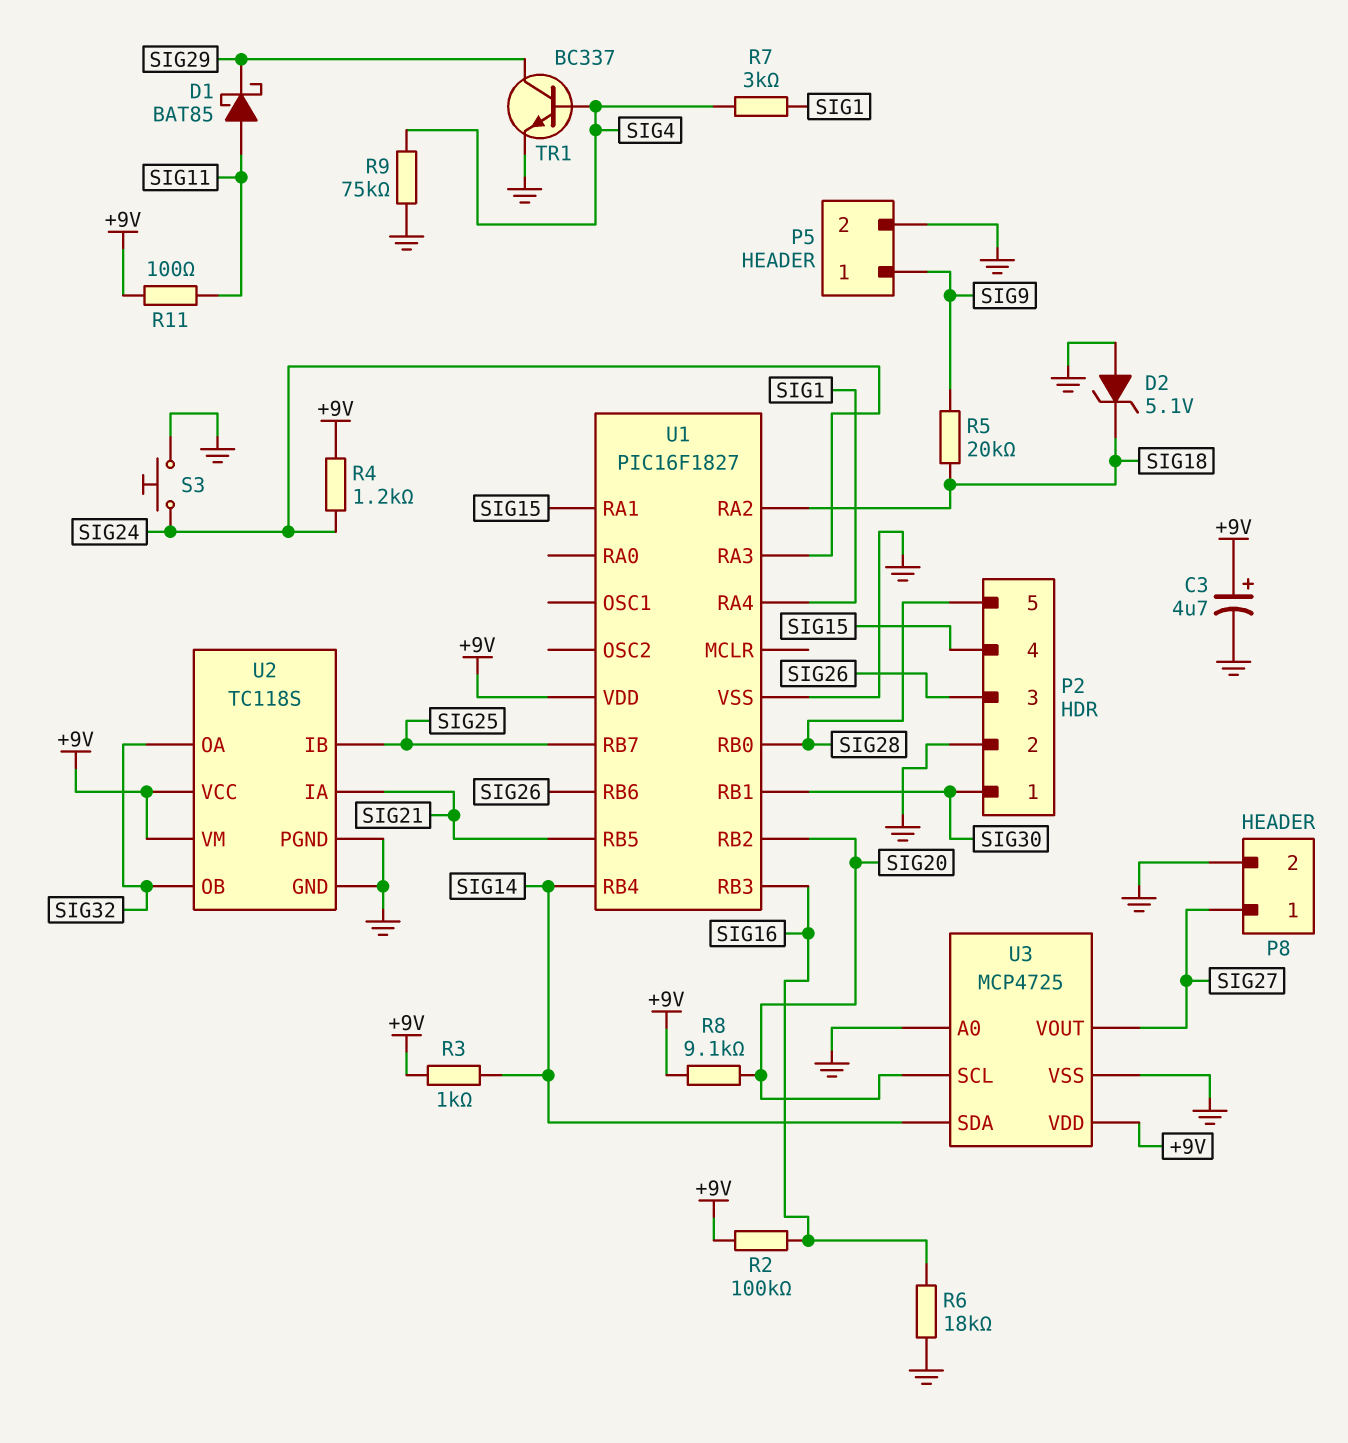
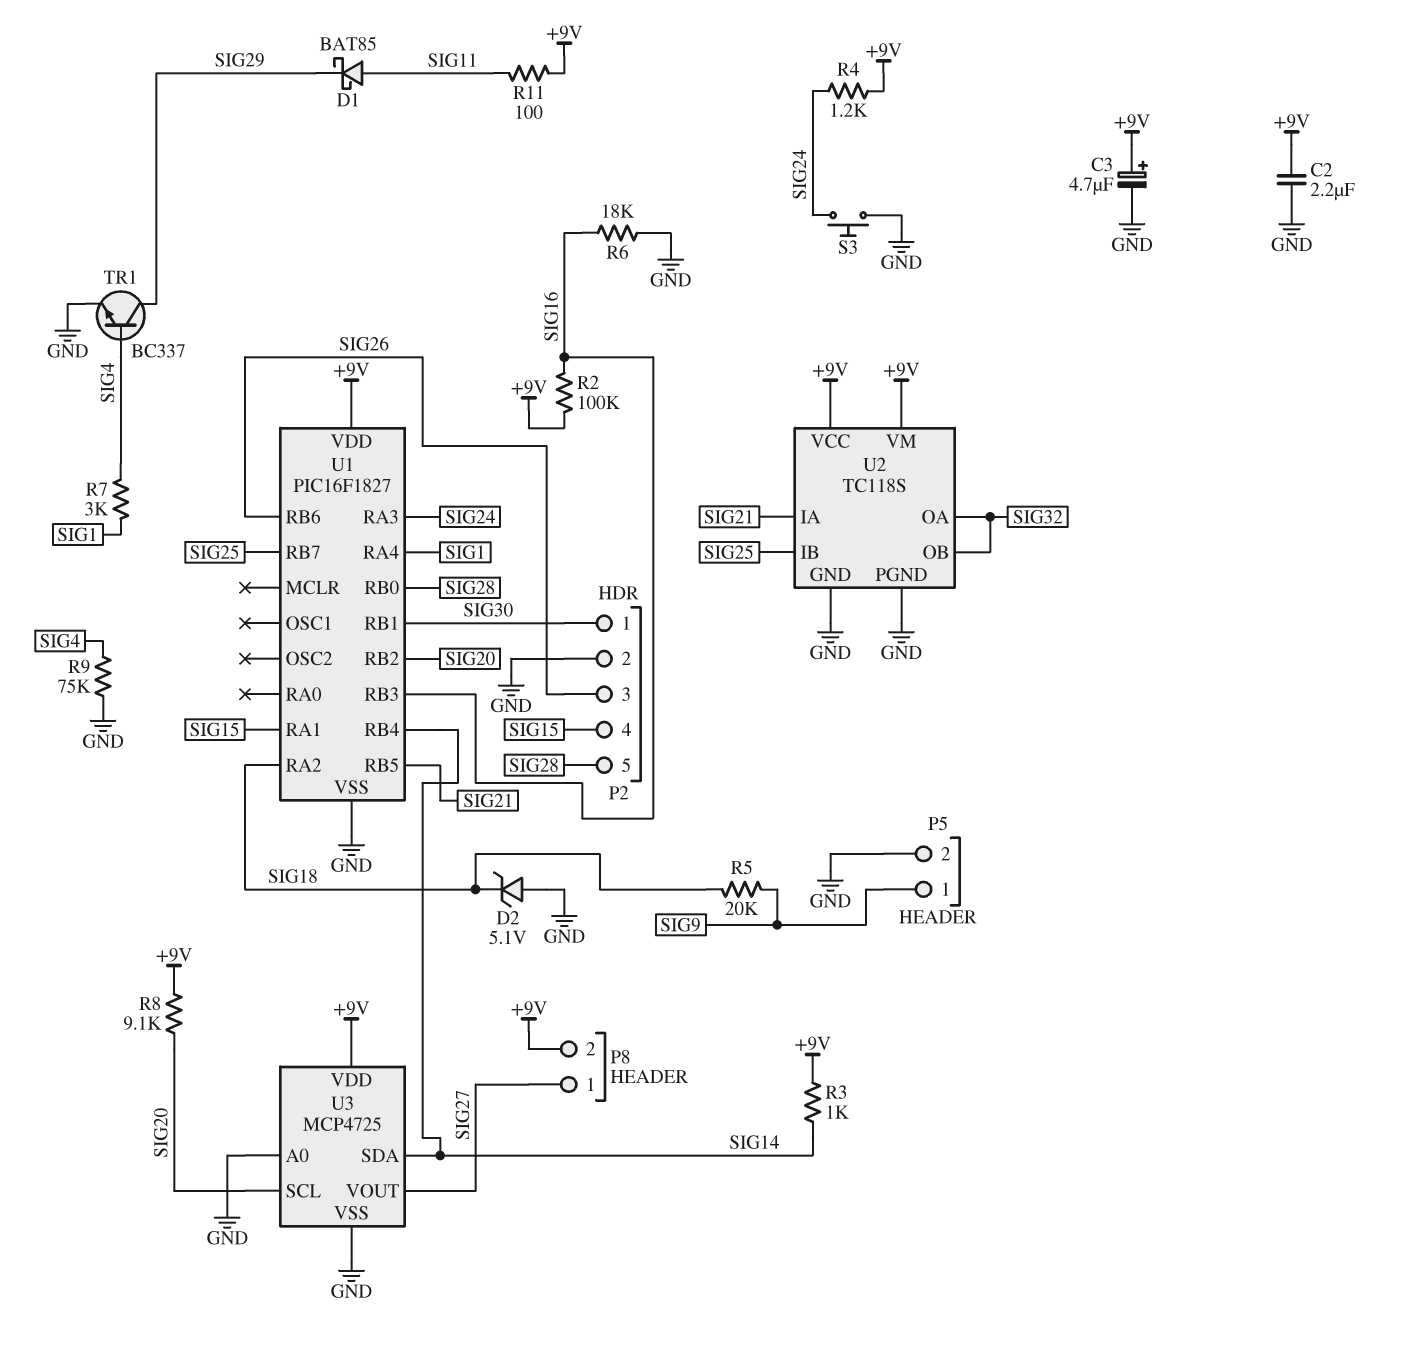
C2: none -> 2.2uF (+9V, GND)
P8 pin 2: GND -> +9V

